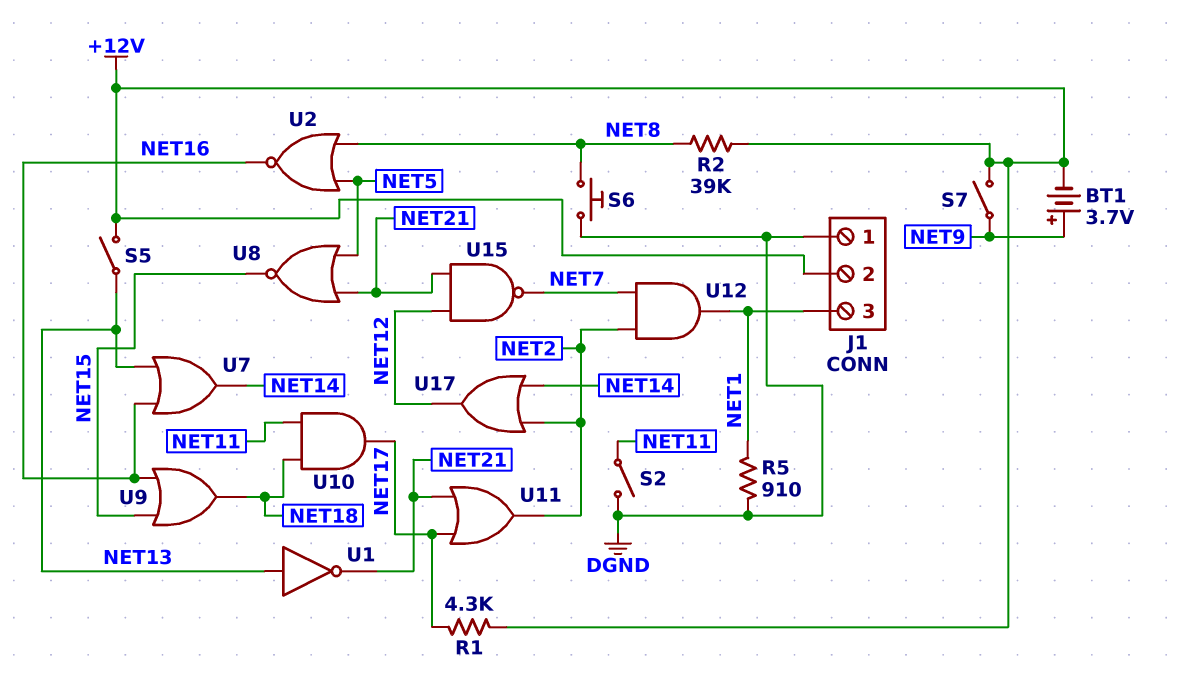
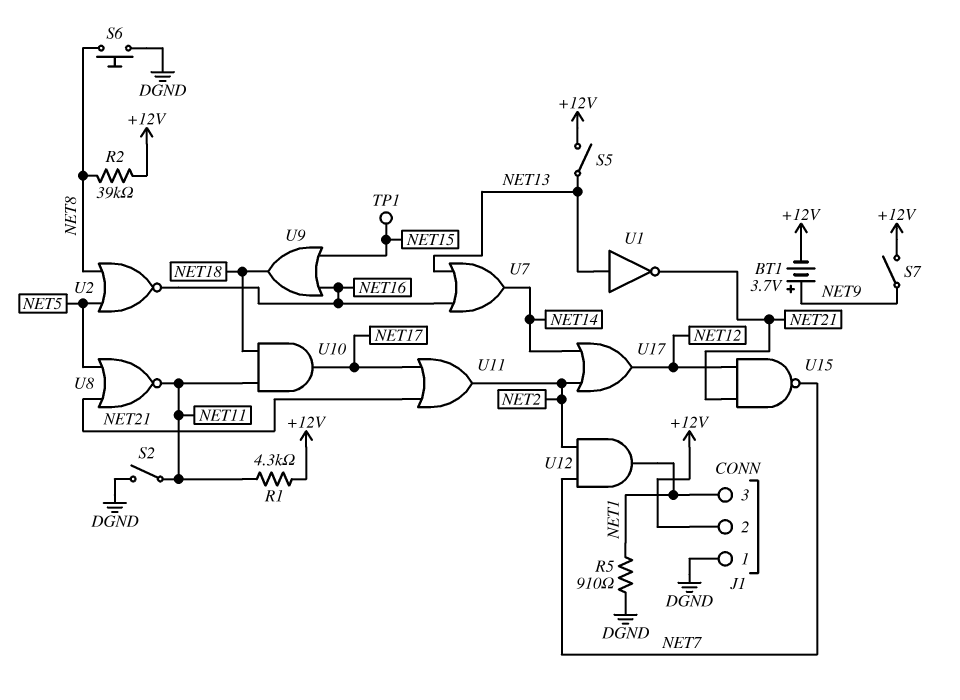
R1: 4.3k (+12V, NET17) -> 4.3k (+12V, NET11)
TP1: none -> test point (NET15)
U8: NOR (in NET5, in NET21, out NET15) -> NOR (in NET5, in NET21, out NET11)

